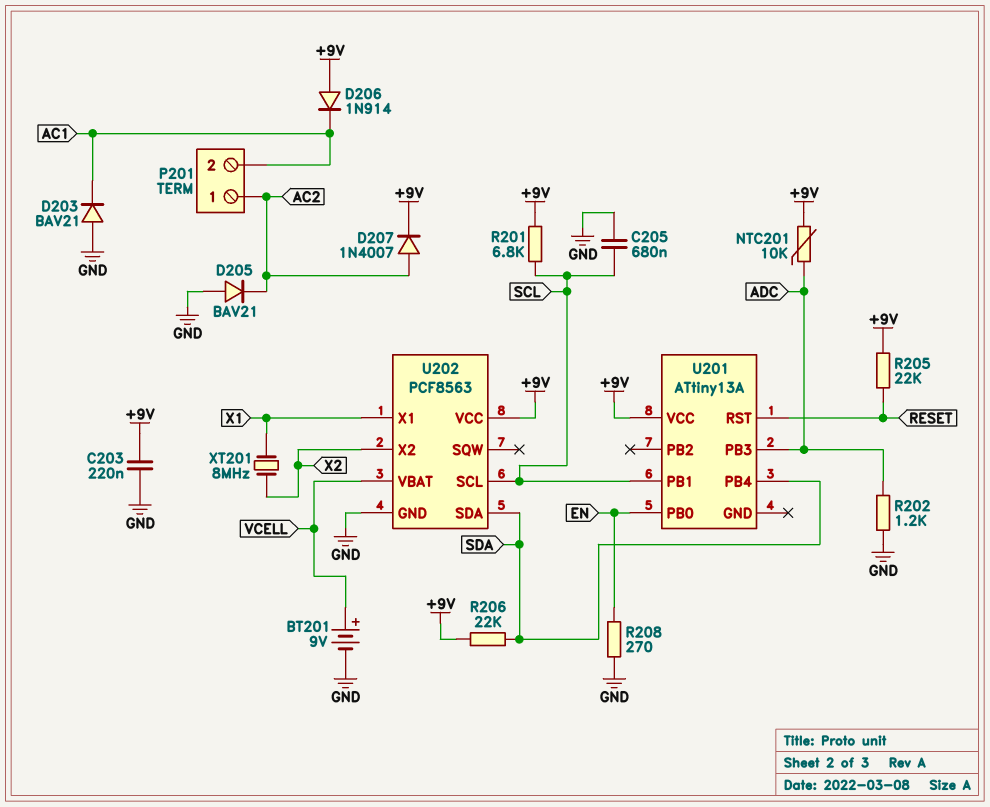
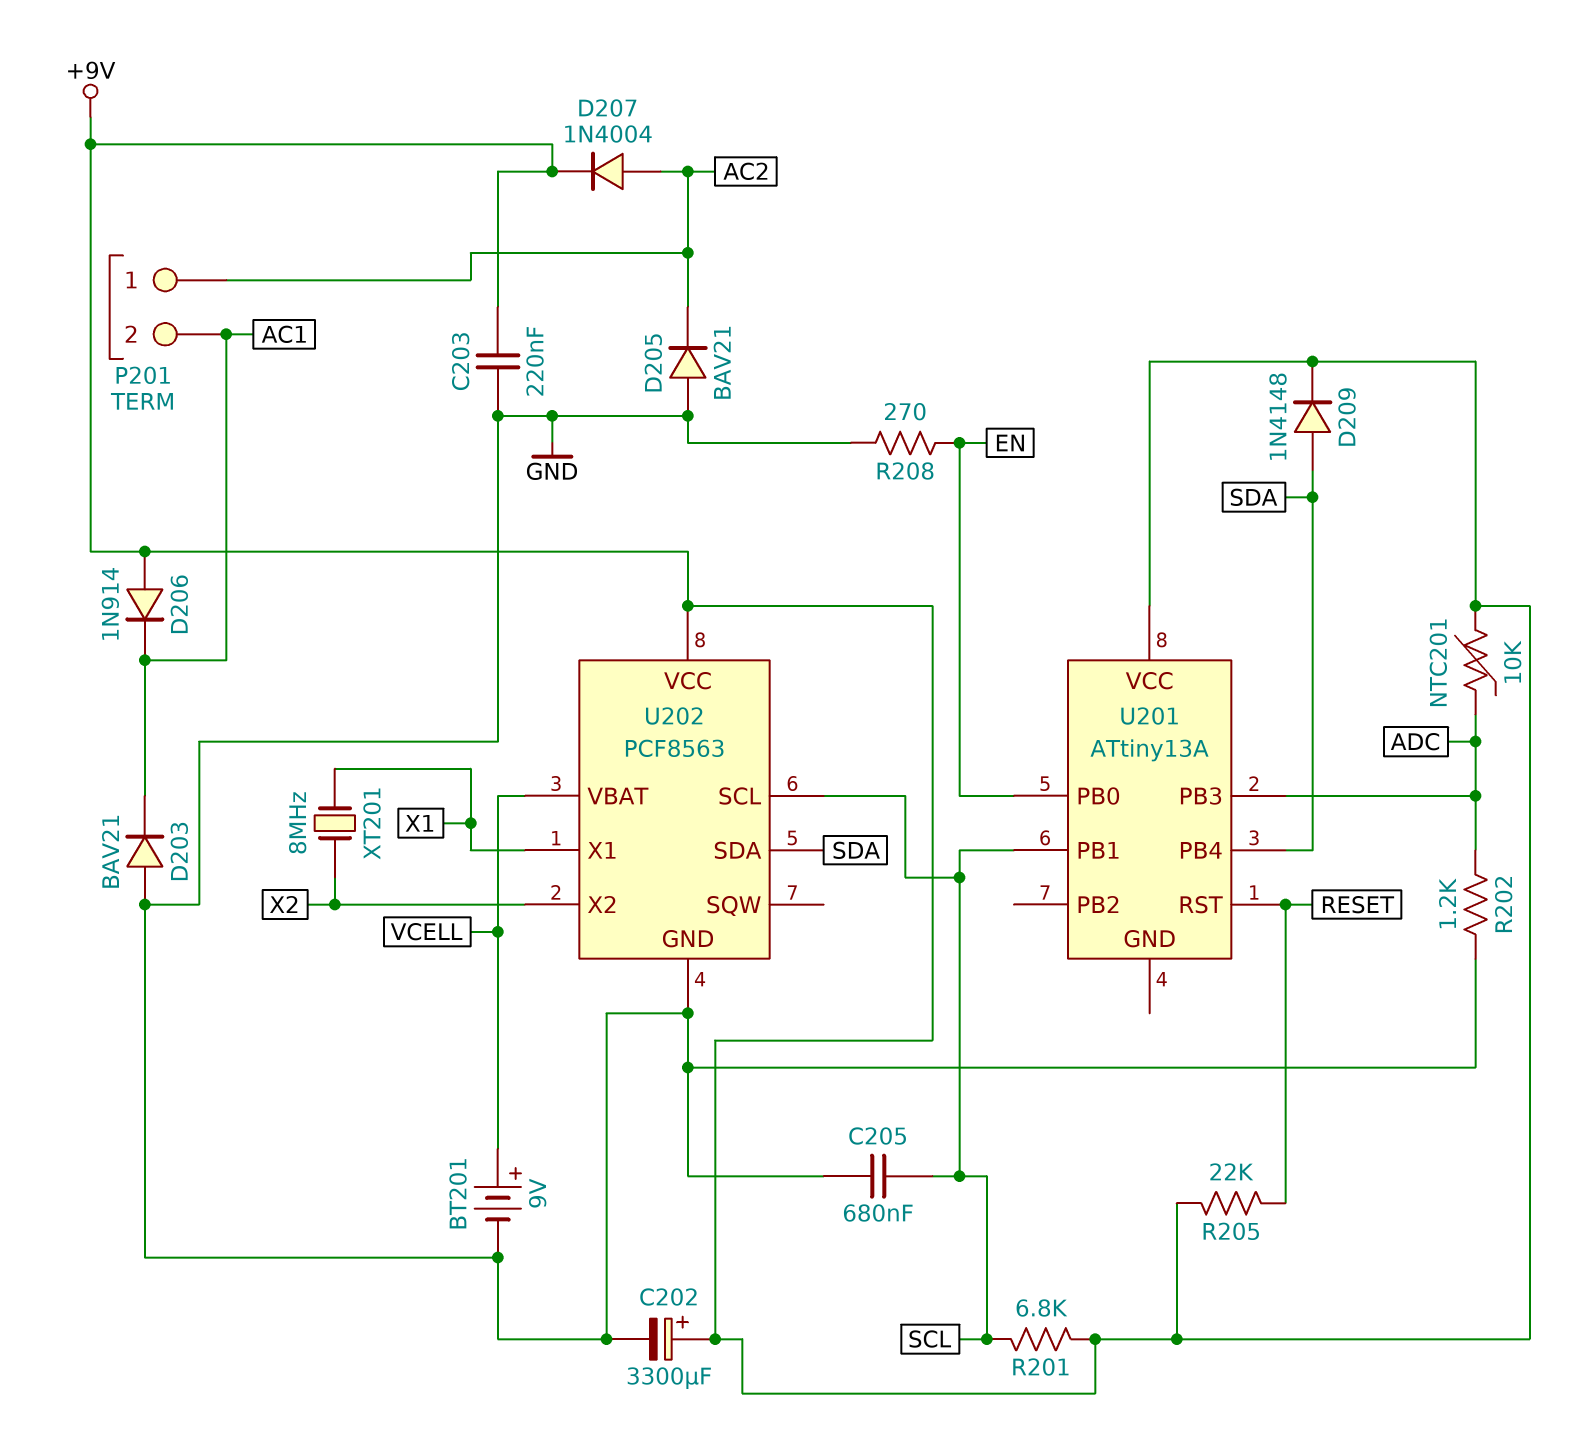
C202: none -> 3300uF (plus +9V, minus GND)
D207: diode 1N4007 (A AC2, K +9V) -> diode 1N4004 (A AC2, K +9V)
D209: none -> diode 1N4148 (A SDA, K +9V)
R206: 22k (+9V, SDA) -> none

